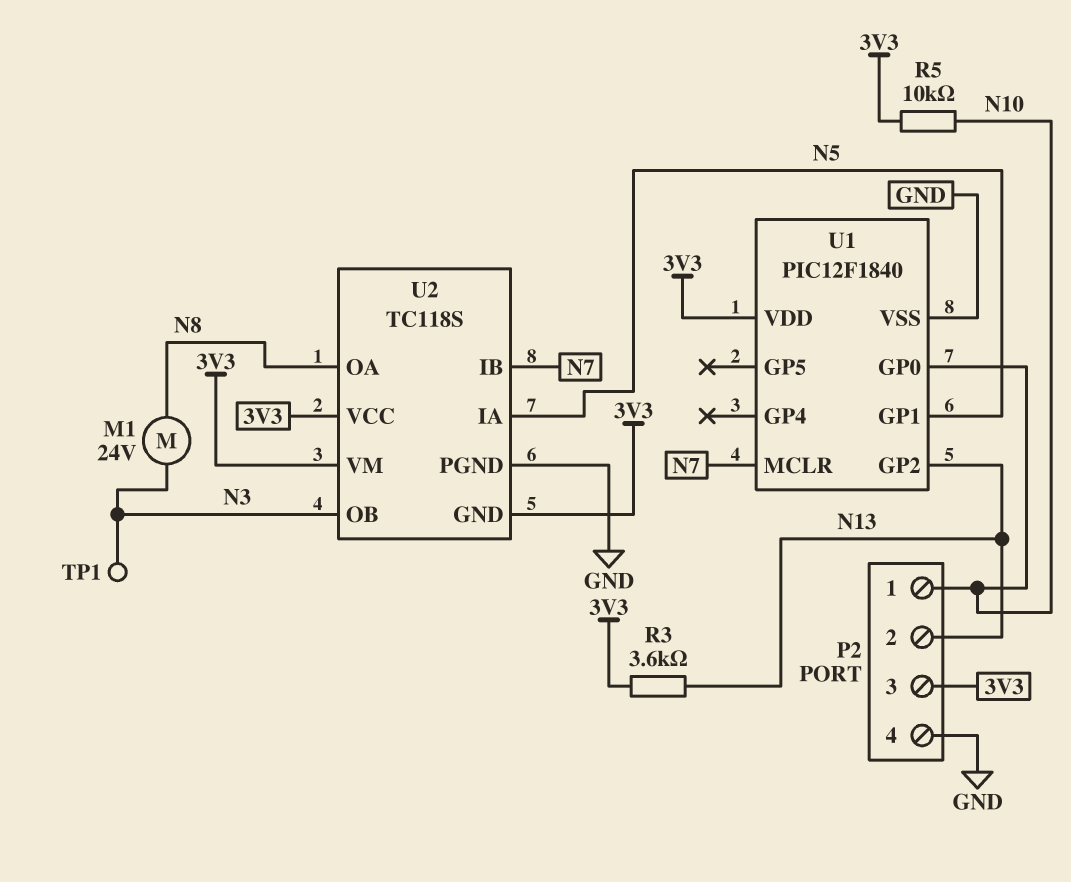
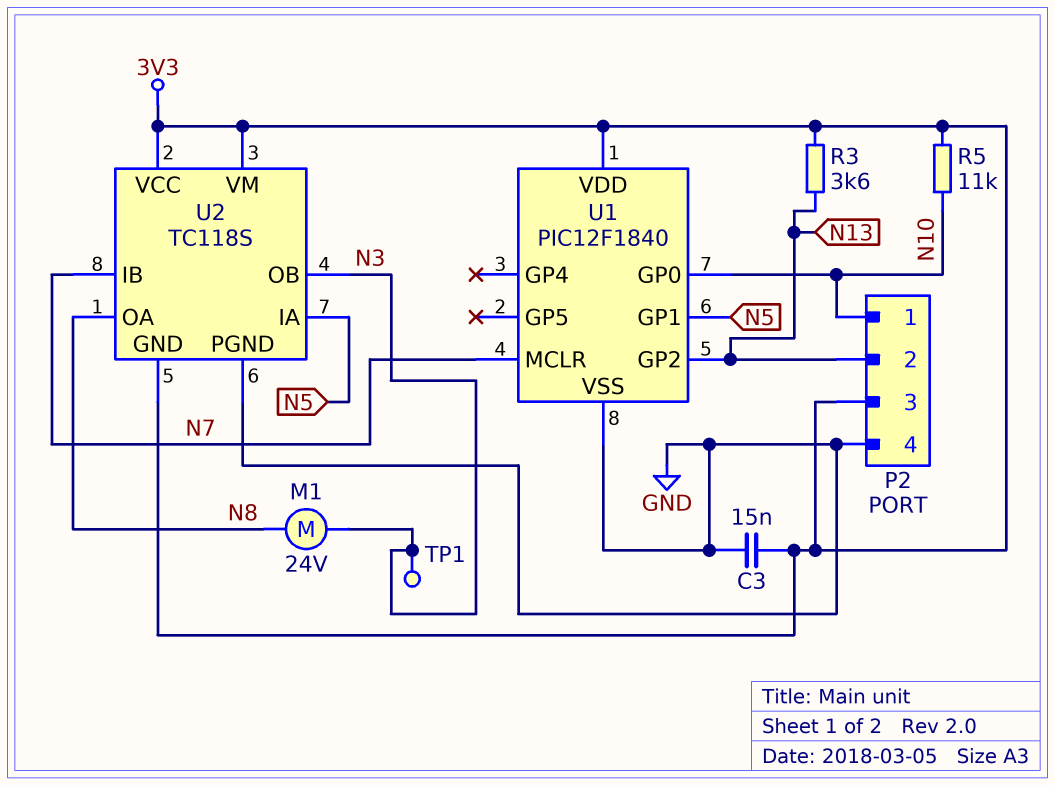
C3: none -> 15nF (3V3, GND)
R5: 10k (3V3, N10) -> 11k (3V3, N10)

